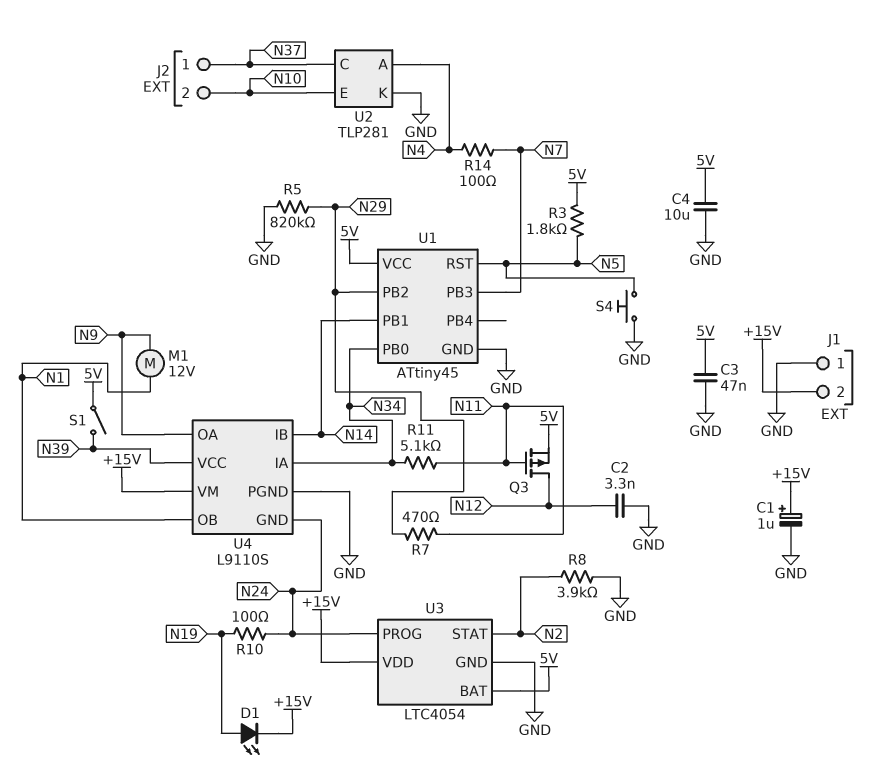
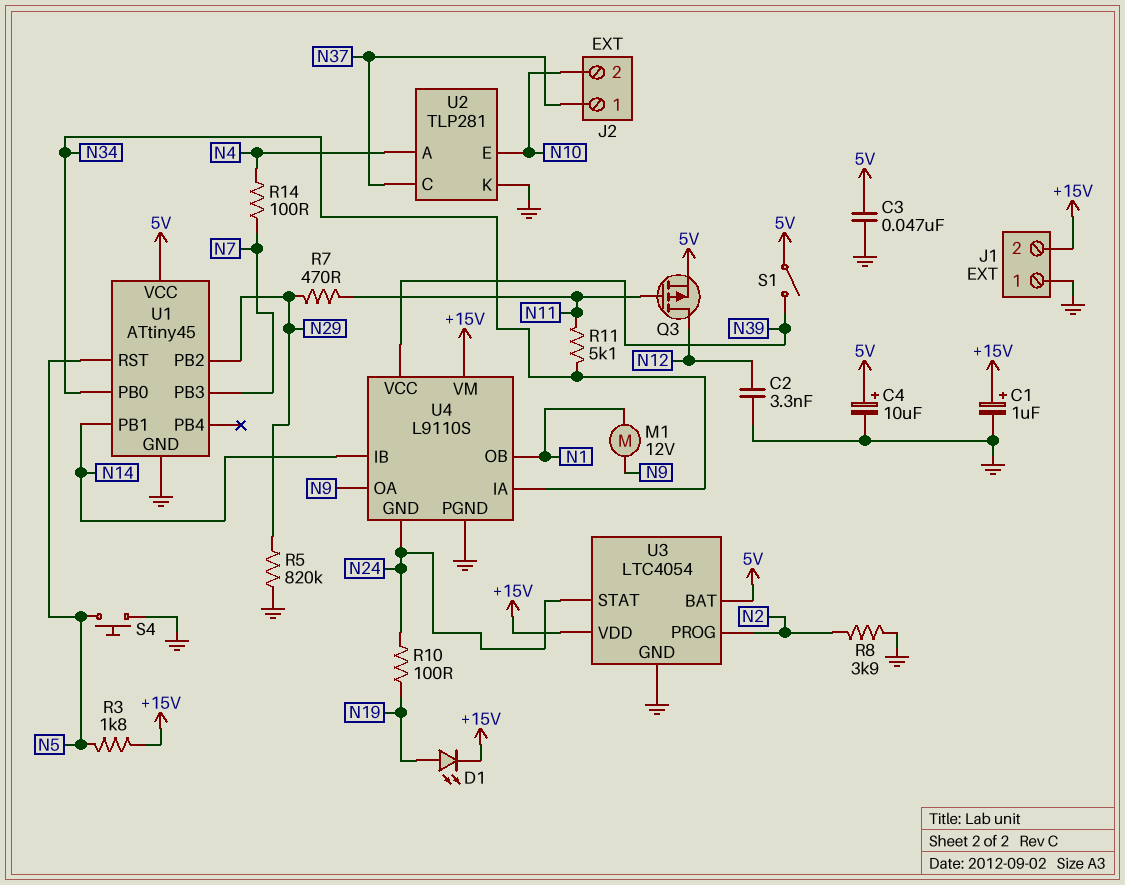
C4: 10uF (5V, GND) -> 10uF (plus 5V, minus GND)
R3: 1.8k (5V, N5) -> 1.8k (+15V, N5)
U3 pin PROG: N24 -> N2
U3 pin STAT: N2 -> N24

